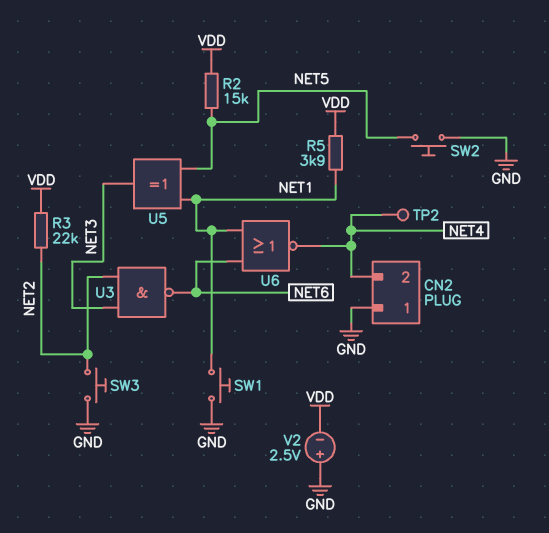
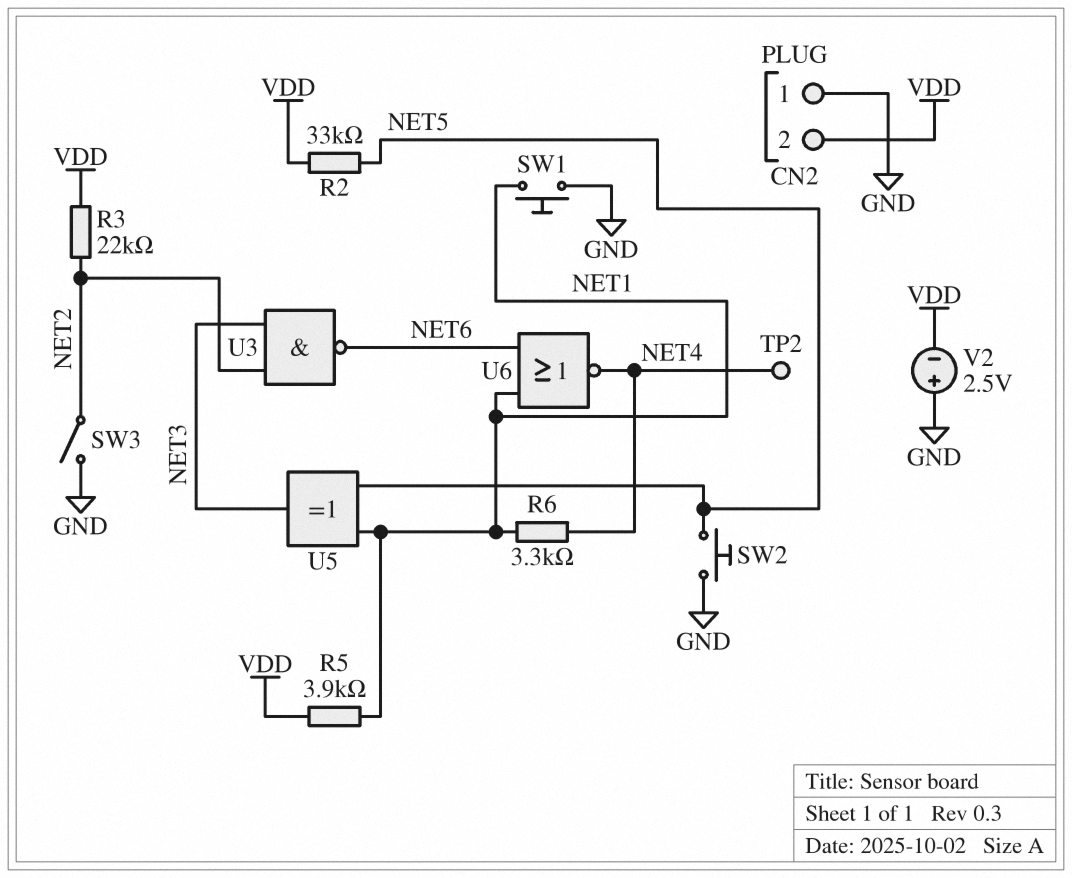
CN2 pin 2: NET4 -> VDD
R2: 15k (NET5, VDD) -> 33k (NET5, VDD)
R6: none -> 3.3k (NET1, NET4)
SW3: button (GND, NET2) -> switch (GND, NET2)

